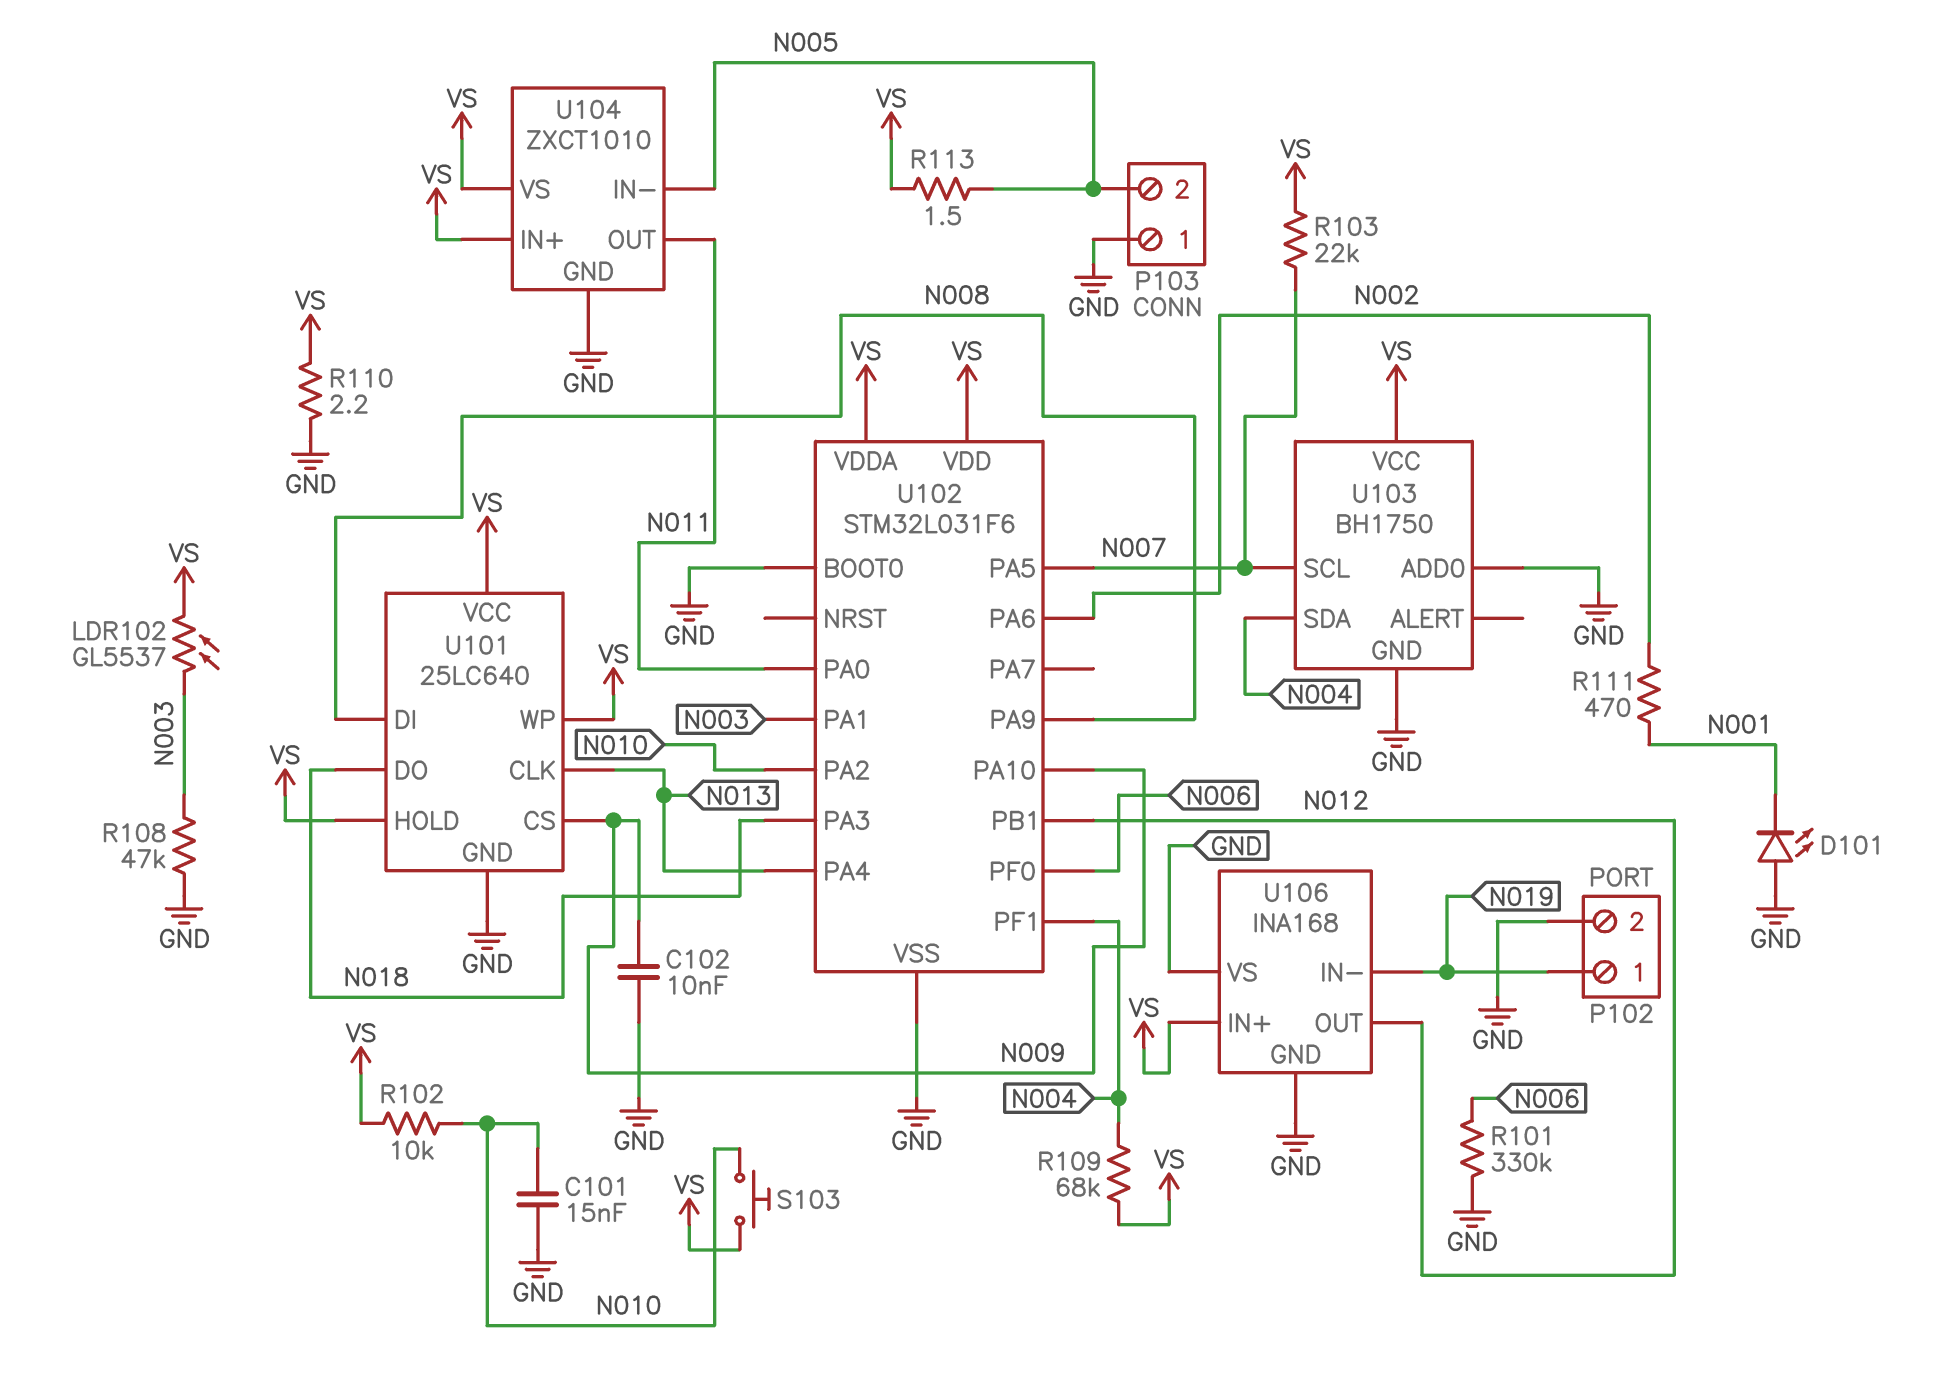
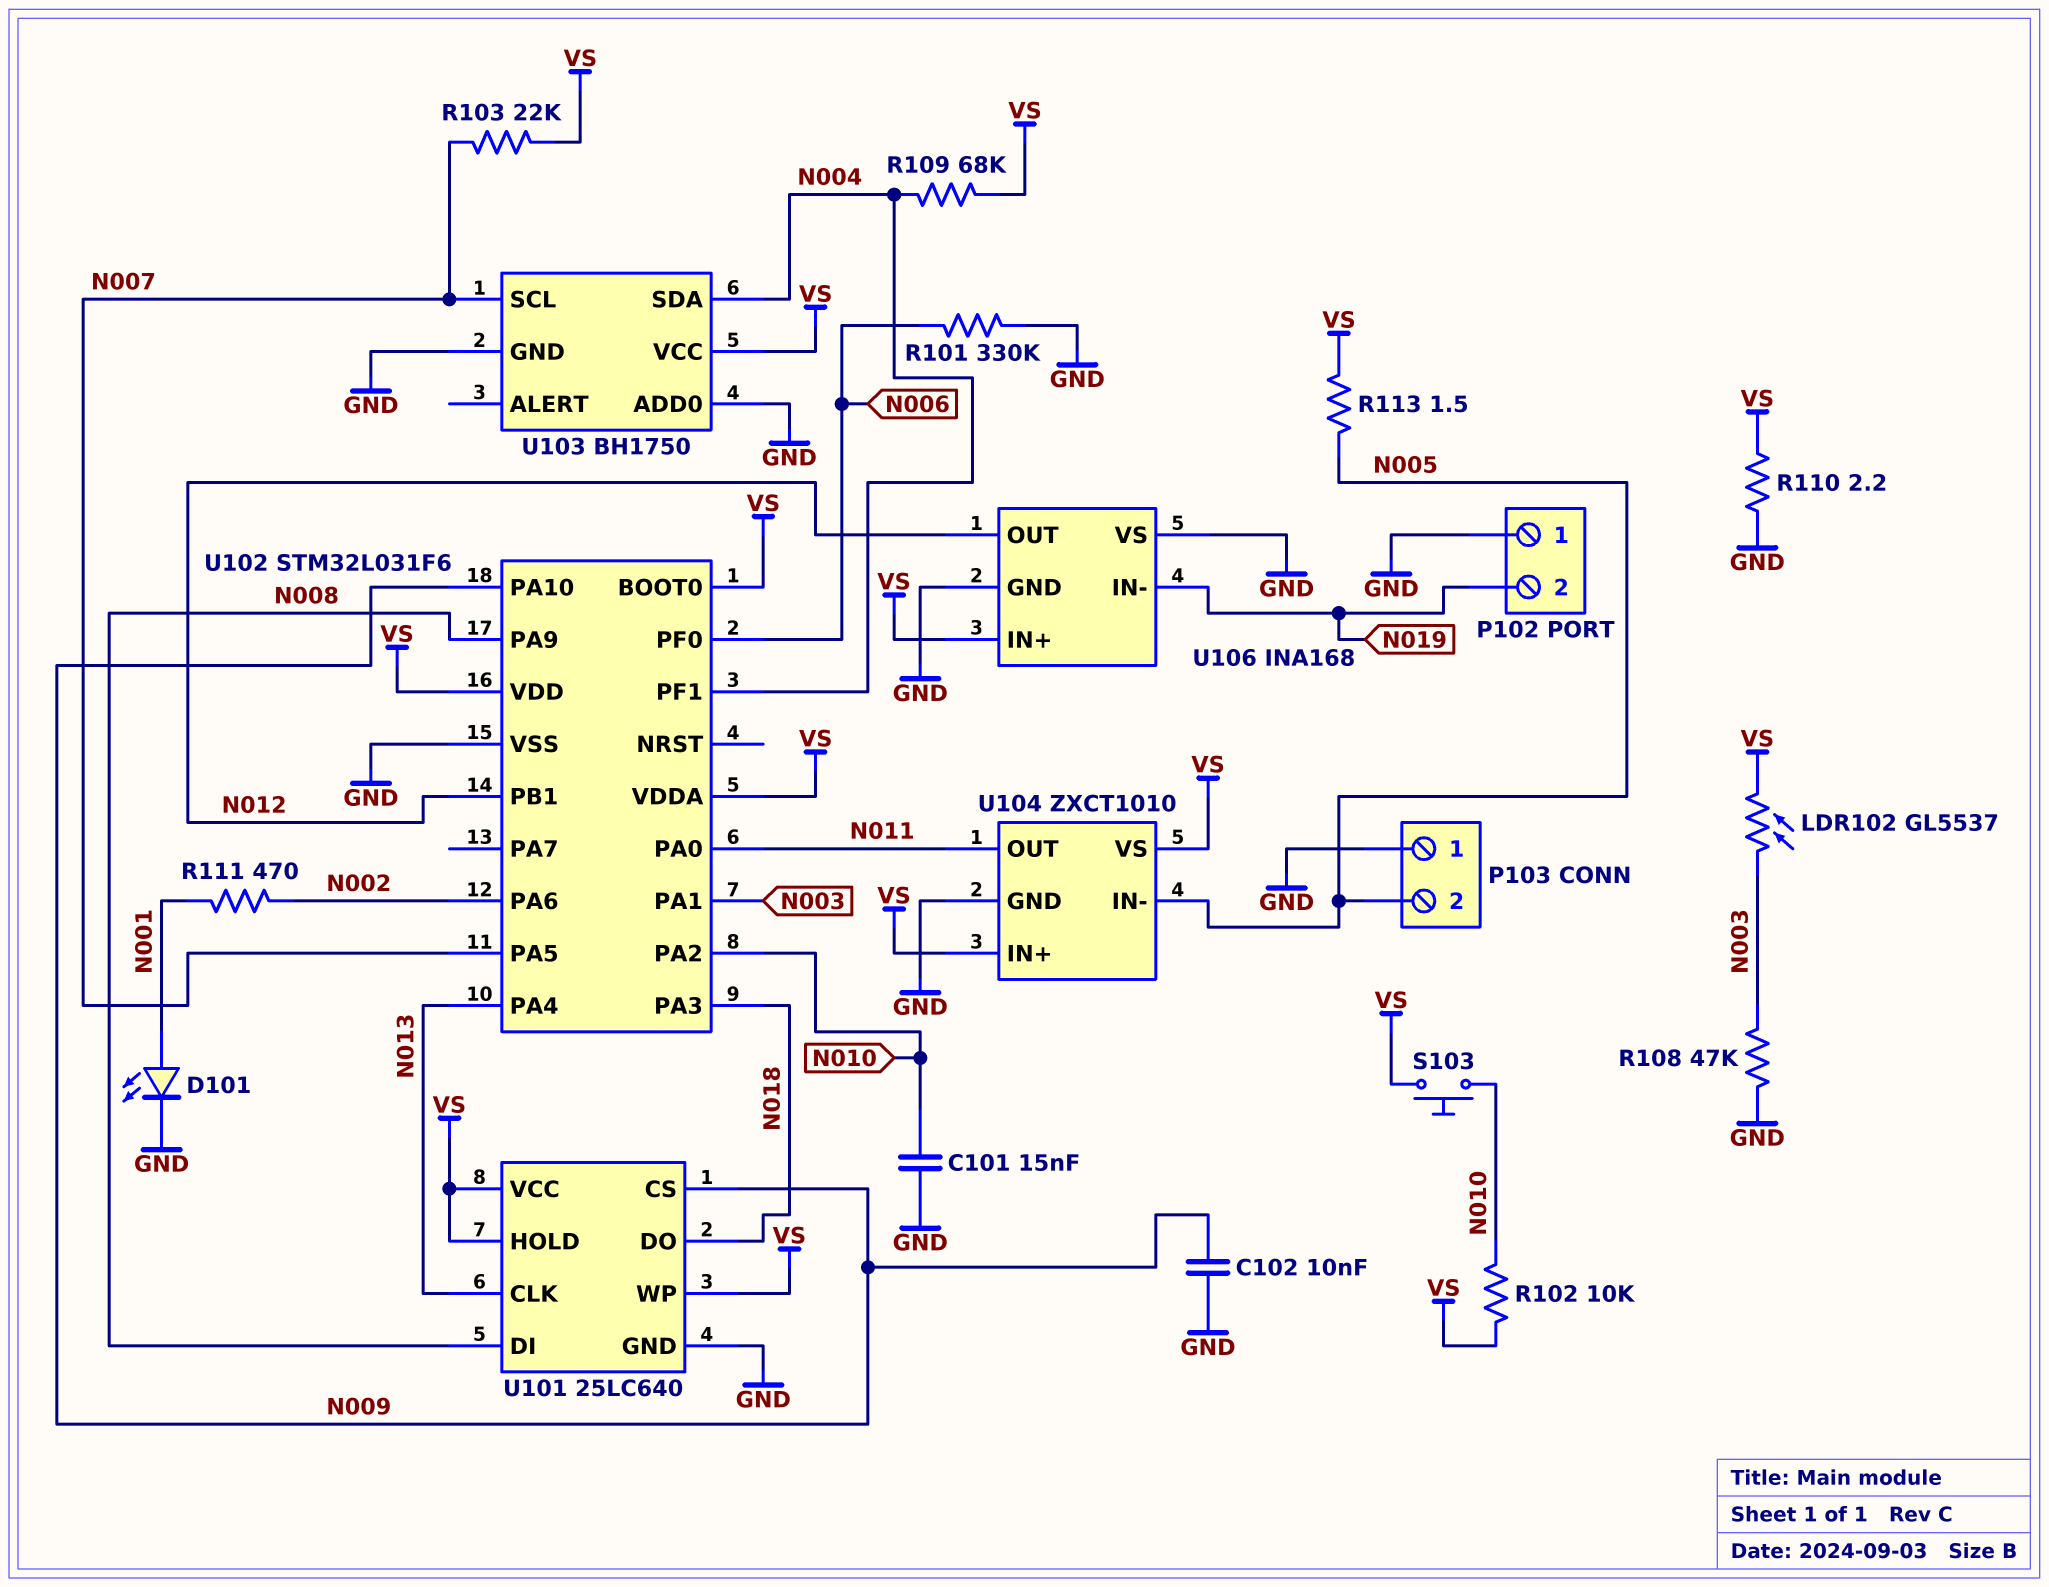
D101: LED (A GND, K N001) -> LED (A N001, K GND)
P102 pin 1: N019 -> GND
P102 pin 2: GND -> N019
U102 pin BOOT0: GND -> VS

